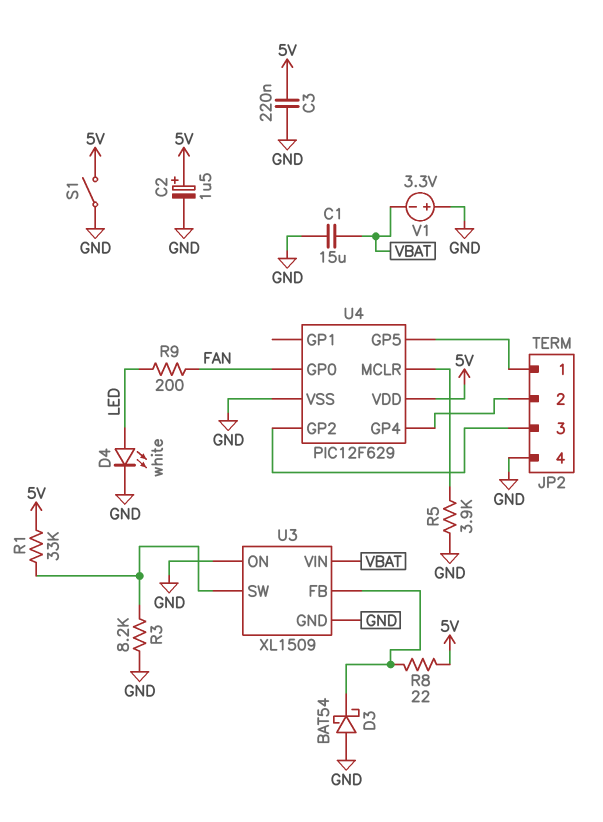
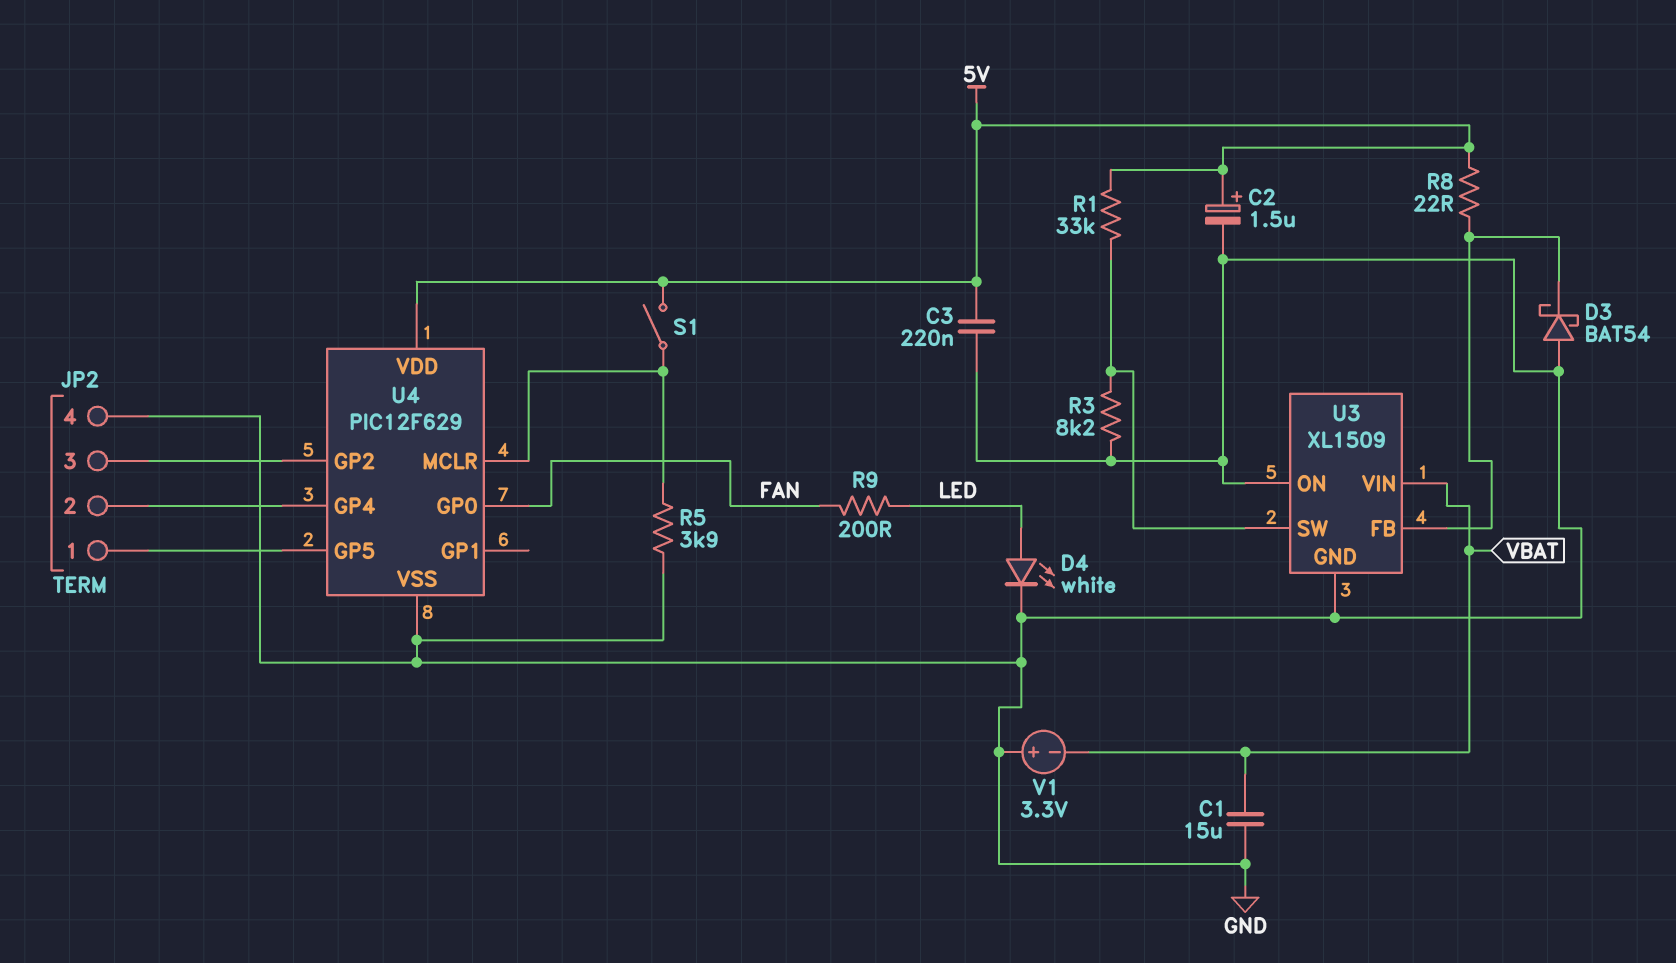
S1: switch (5V, GND) -> switch (5V, U4/MCLR)

